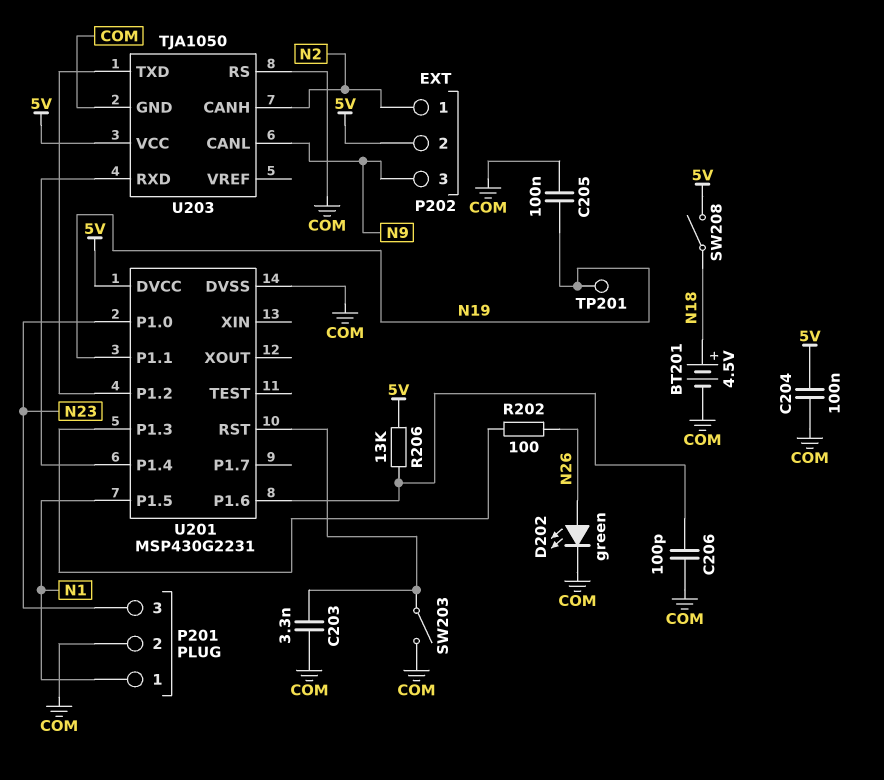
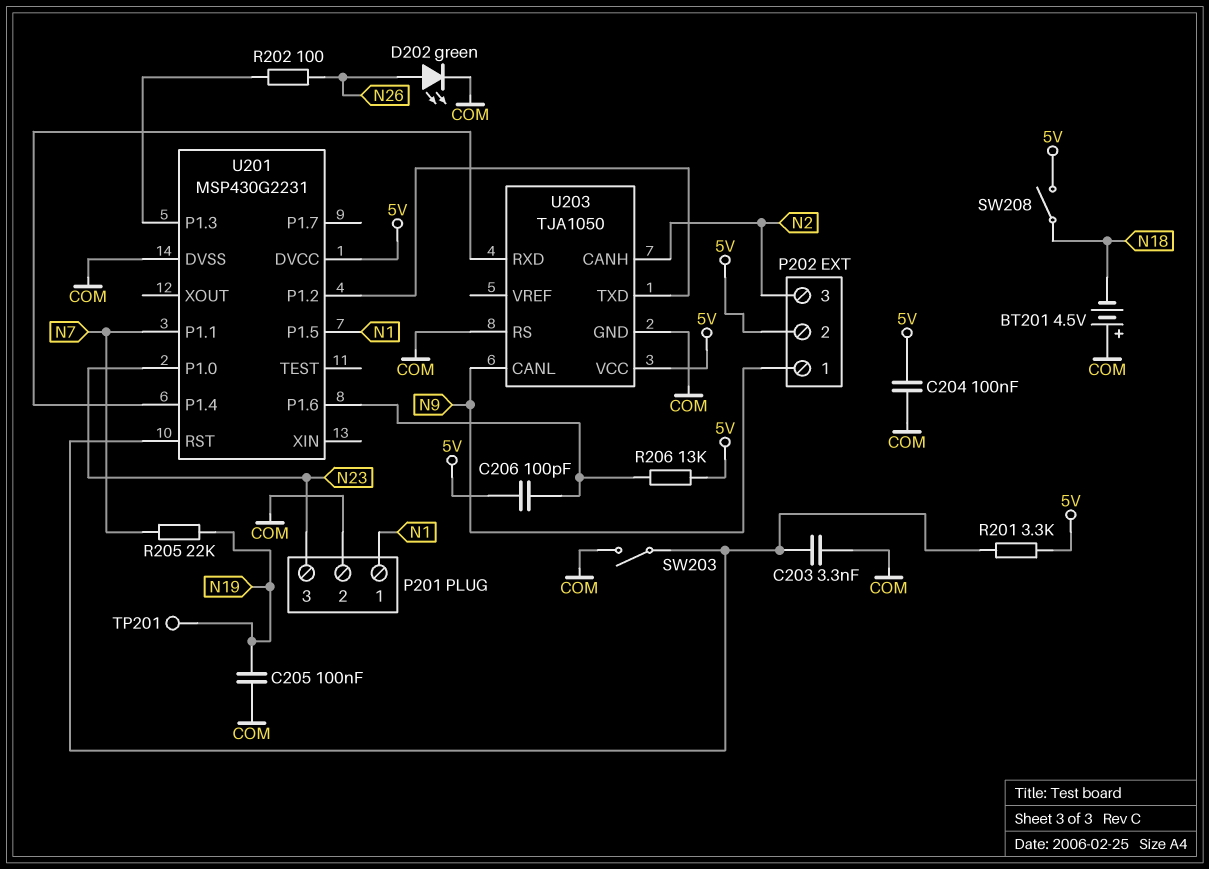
BT201: 4.5V (plus N18, minus COM) -> 4.5V (plus COM, minus N18)
C206: 100pF (COM, U201/P1.6) -> 100pF (5V, U201/P1.6)
P202 pin 1: N2 -> N9
P202 pin 3: N9 -> N2
R201: none -> 3.3k (5V, U201/RST)
R205: none -> 22k (N7, N19)
U201 pin P1.1: N19 -> N7

